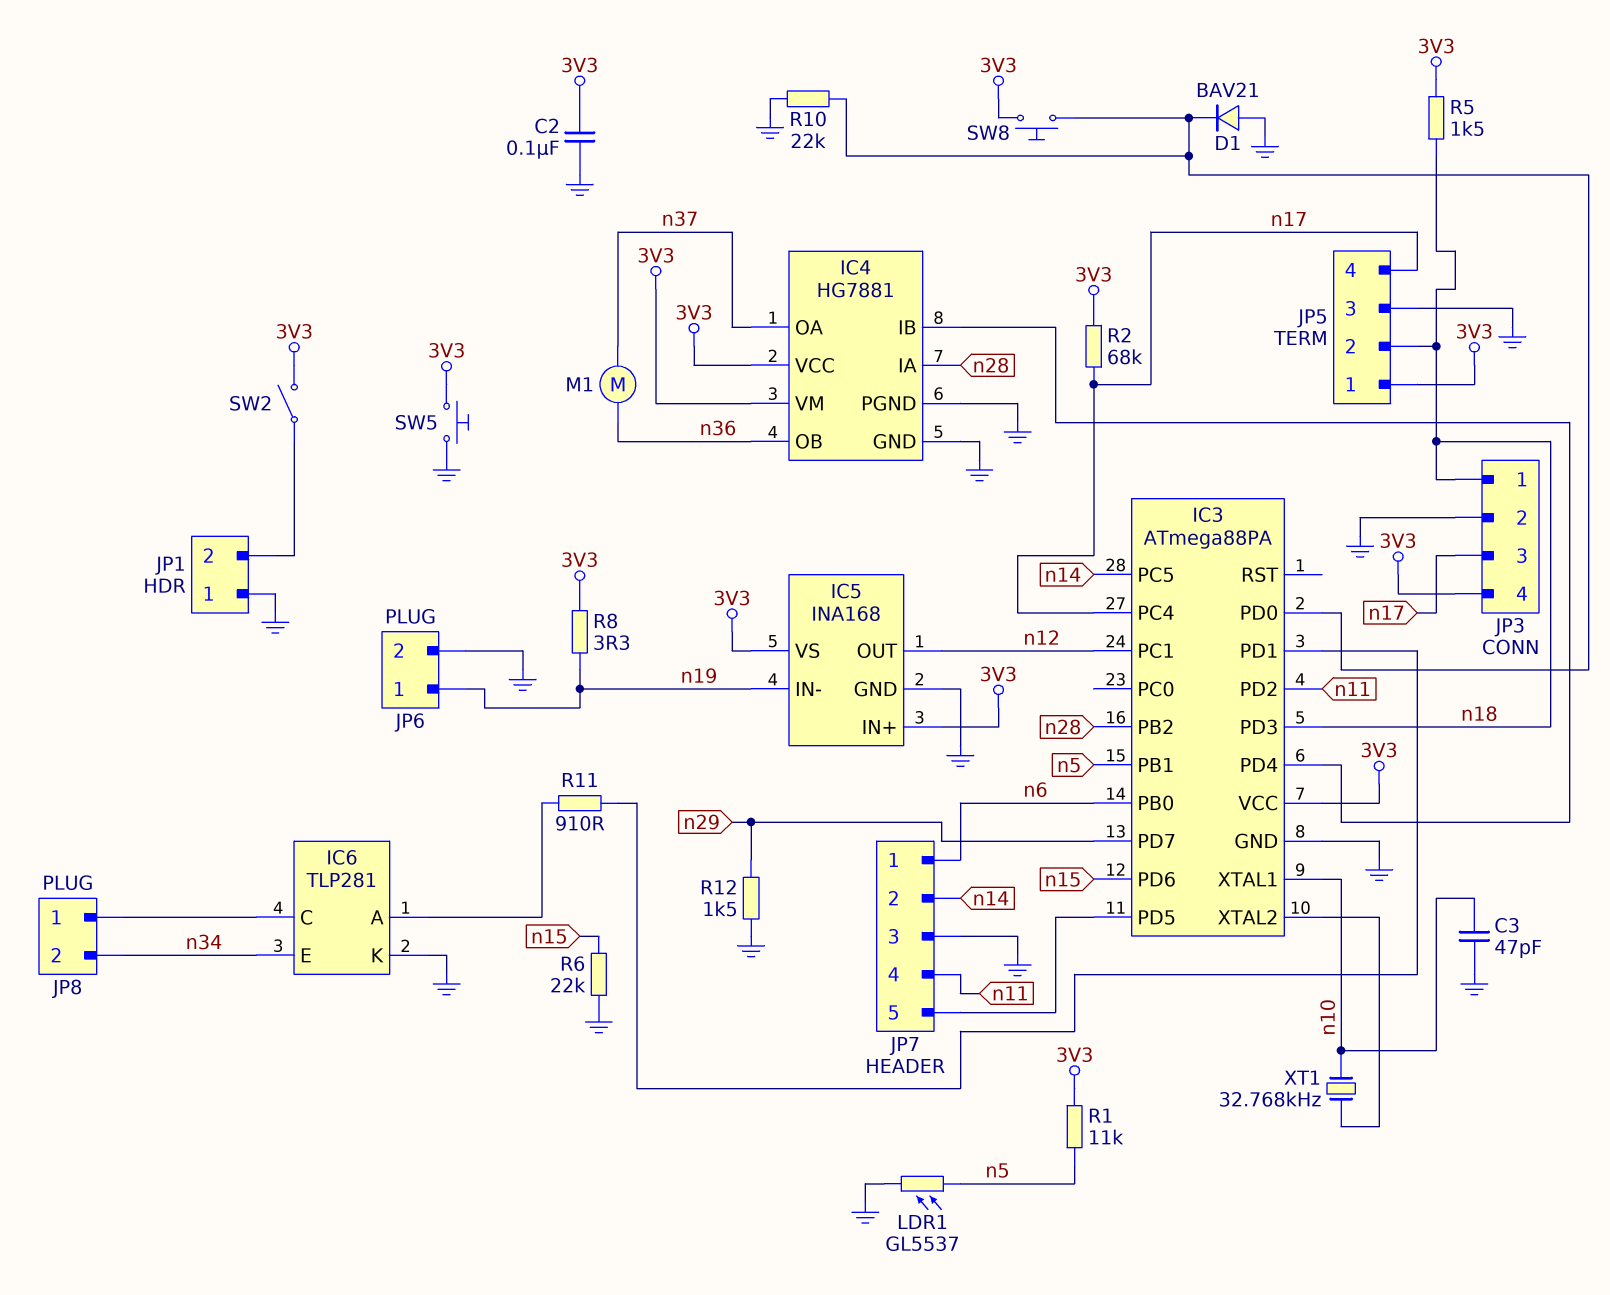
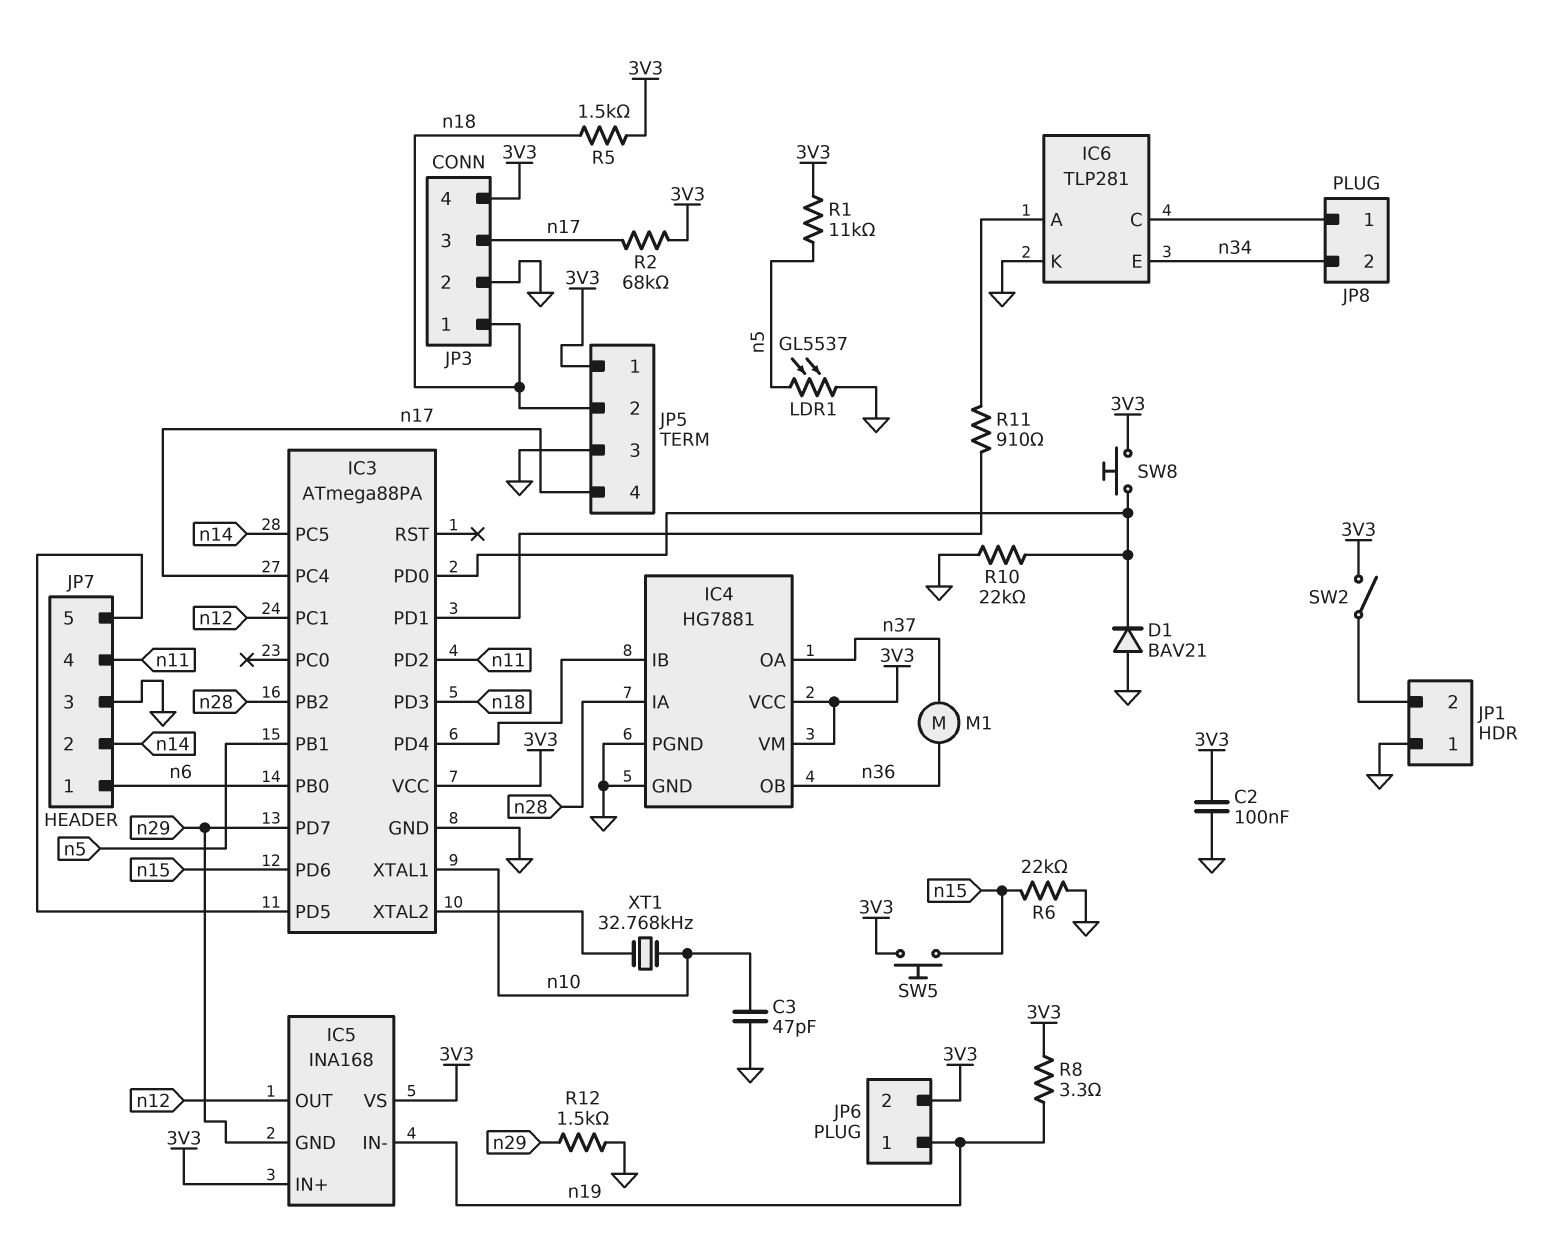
IC5 pin GND: GND -> n29
JP6 pin 2: GND -> 3V3
SW5: button (3V3, GND) -> button (3V3, n15)

